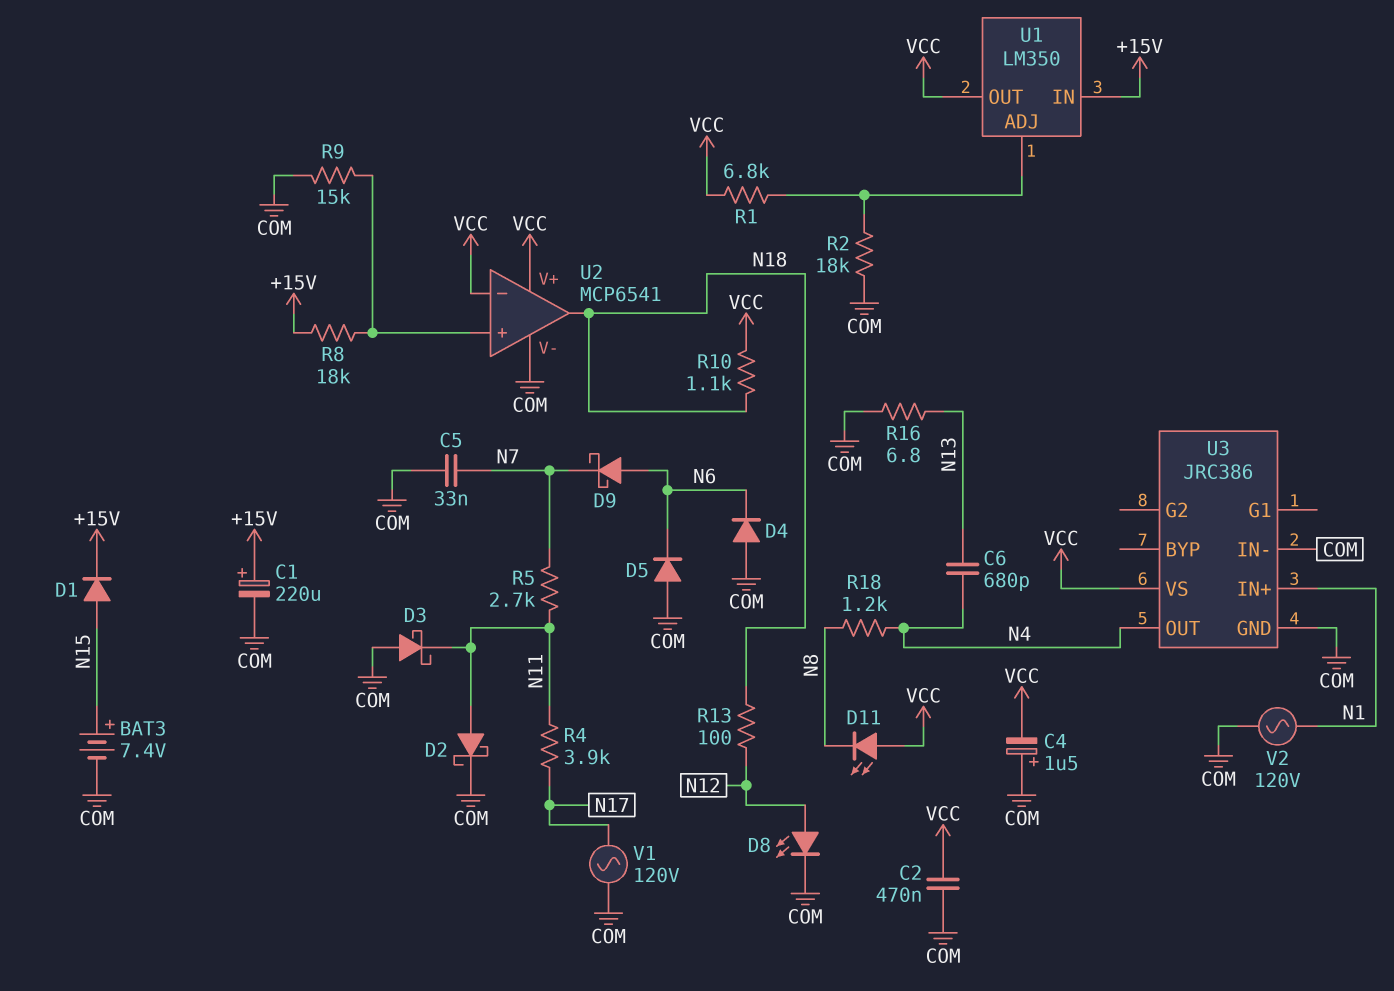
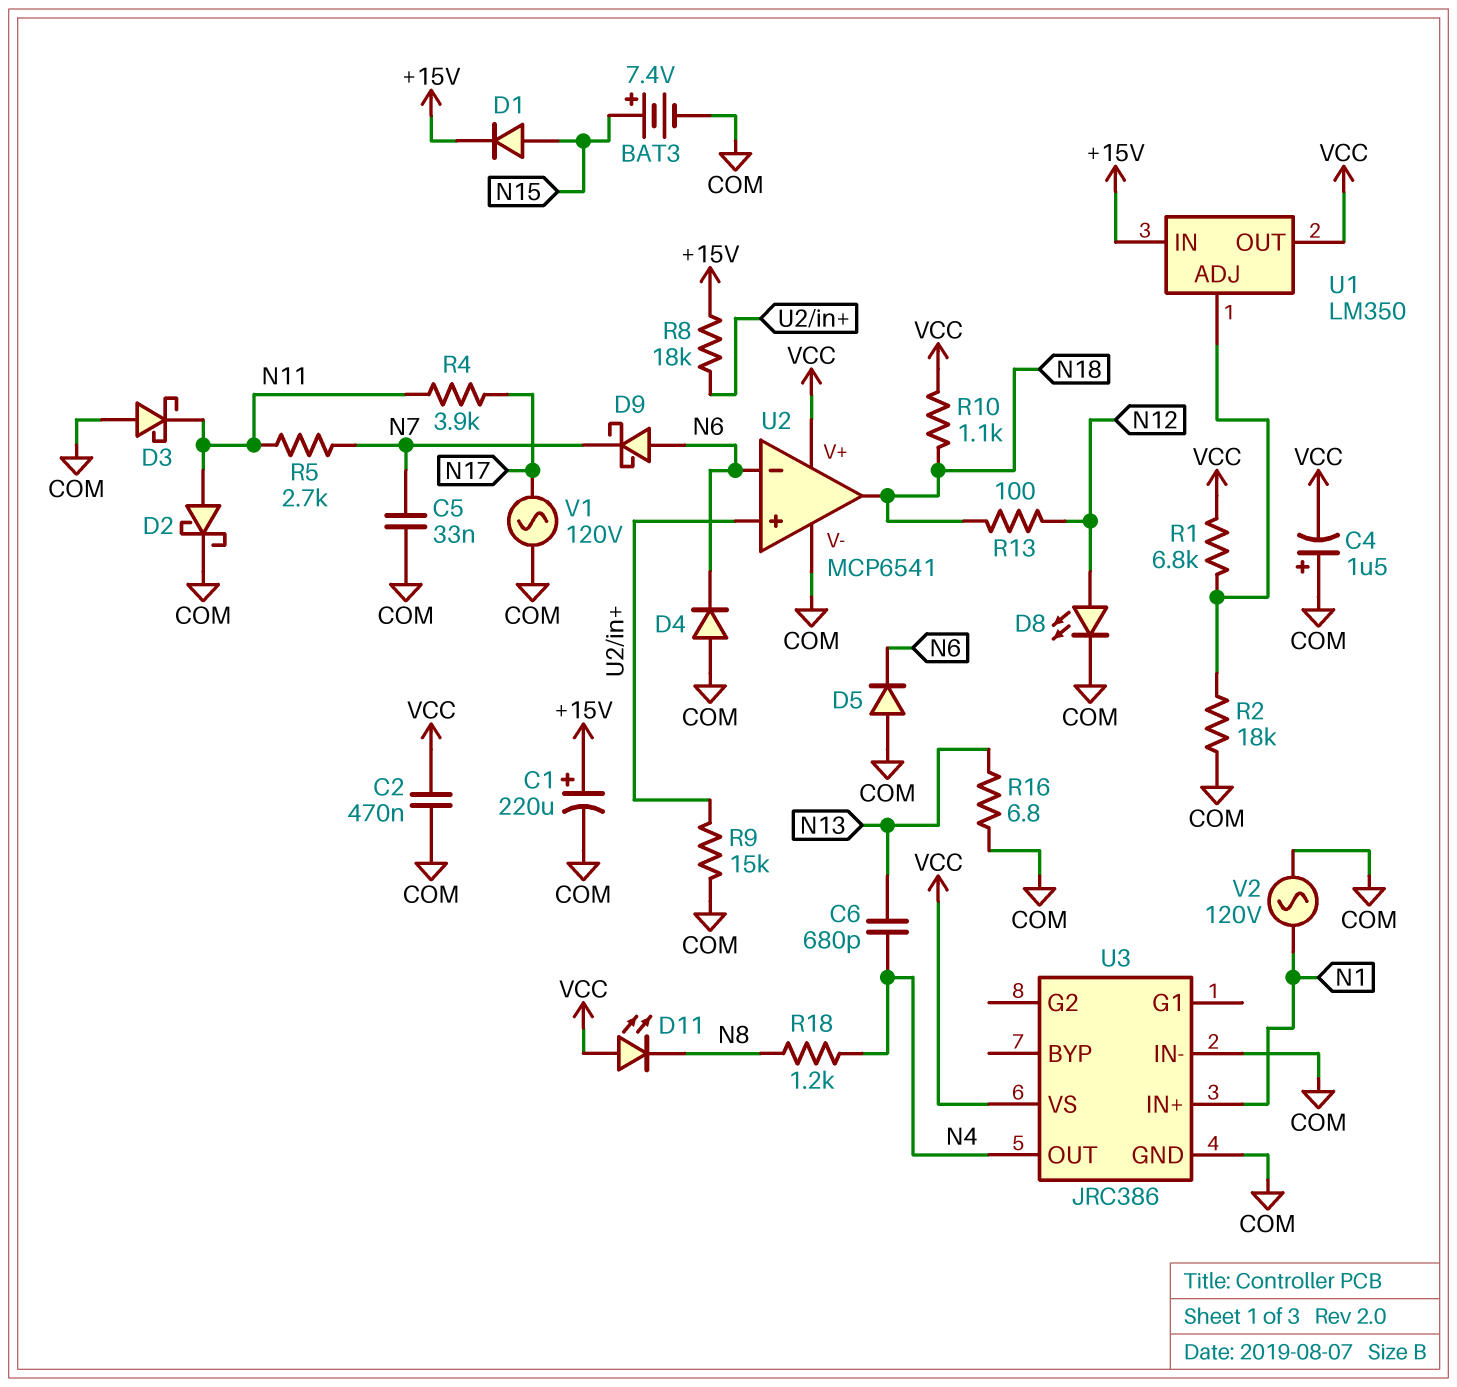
U2 pin in-: VCC -> N6

